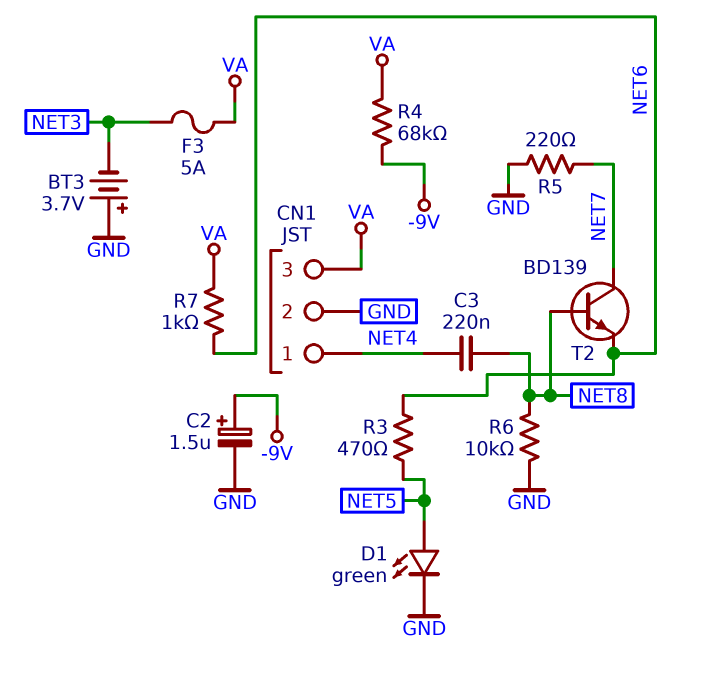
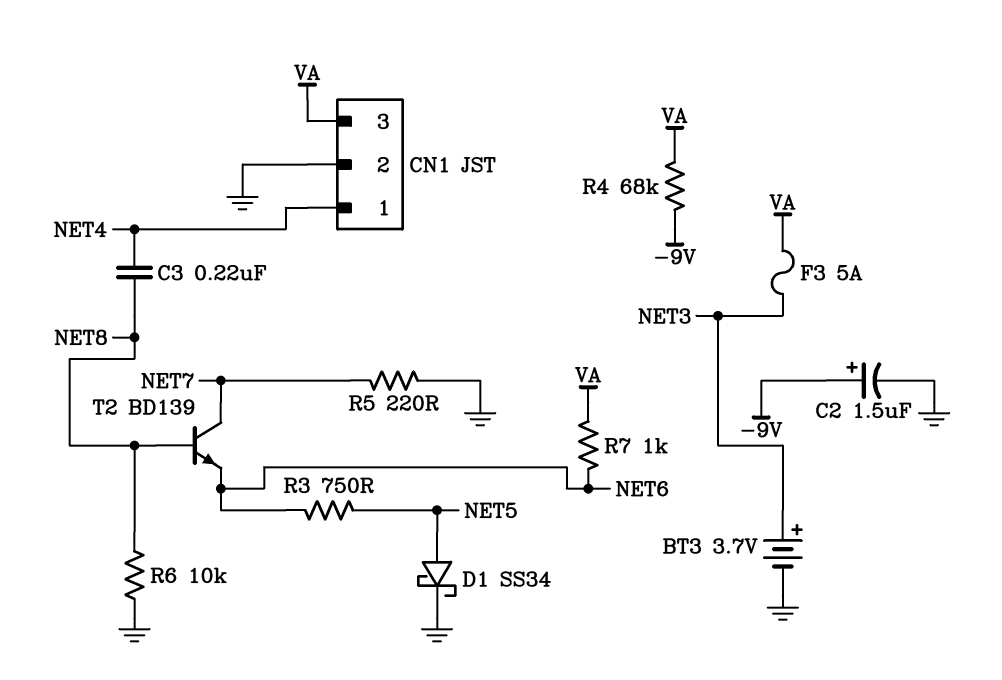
BT3: 3.7V (plus GND, minus NET3) -> 3.7V (plus NET3, minus GND)
D1: LED green (A NET5, K GND) -> schottky SS34 (A NET5, K GND)
R3: 470 (NET5, NET6) -> 750 (NET5, NET6)

